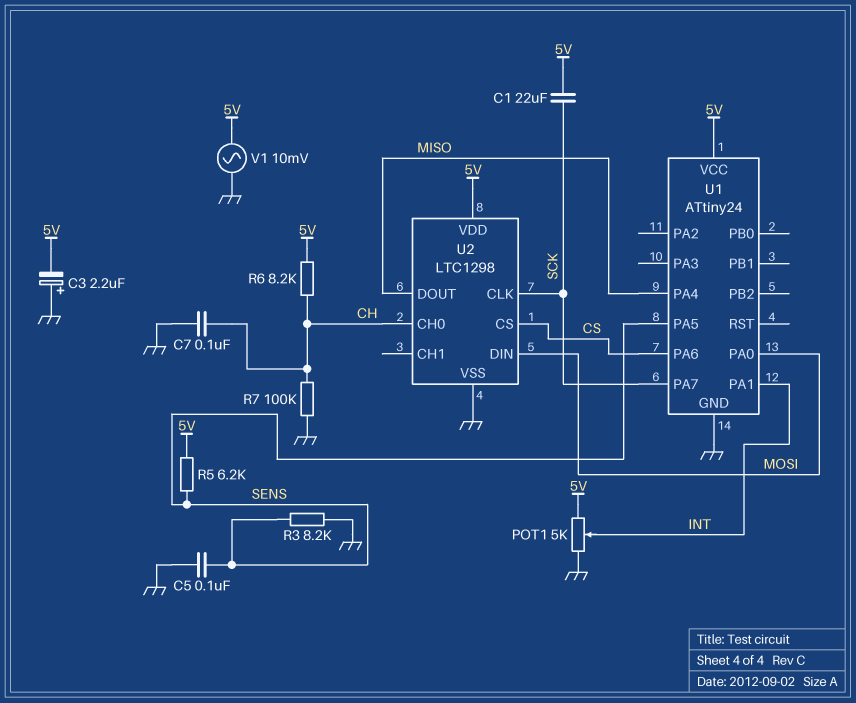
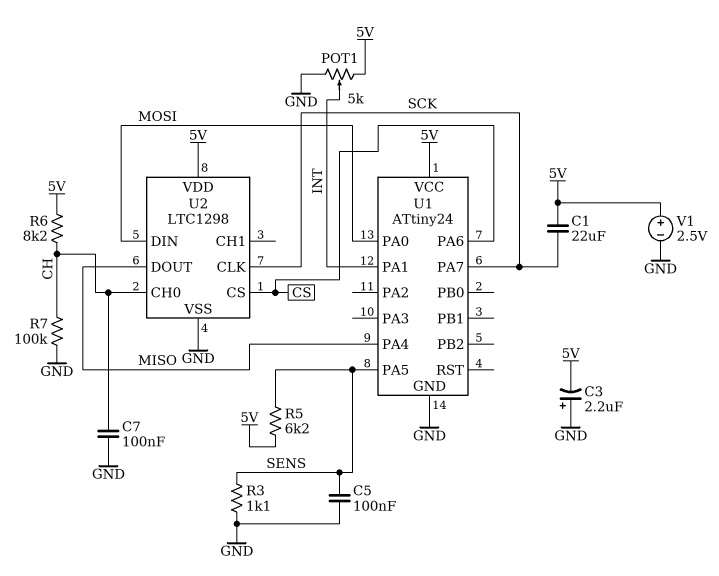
R3: 8.2k (GND, SENS) -> 1.1k (GND, SENS)
V1: AC 10mV (5V, GND) -> 2.5V (plus 5V, minus GND)

